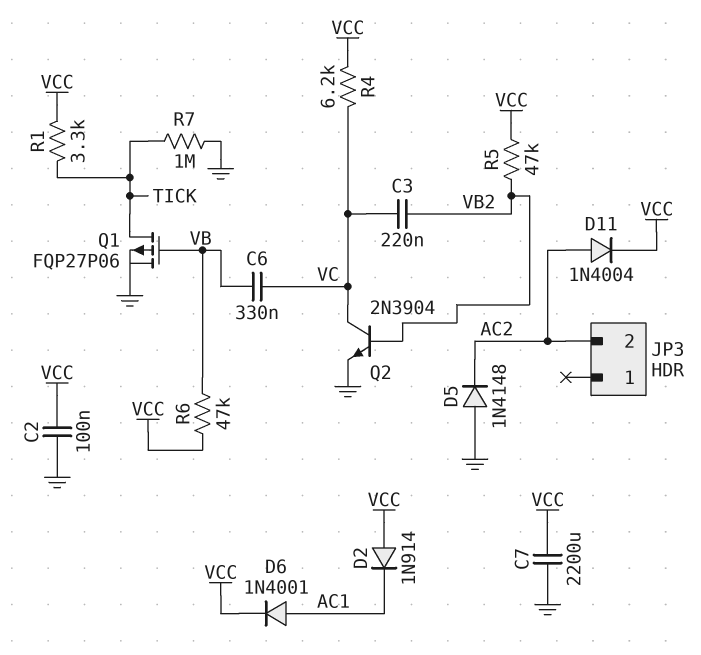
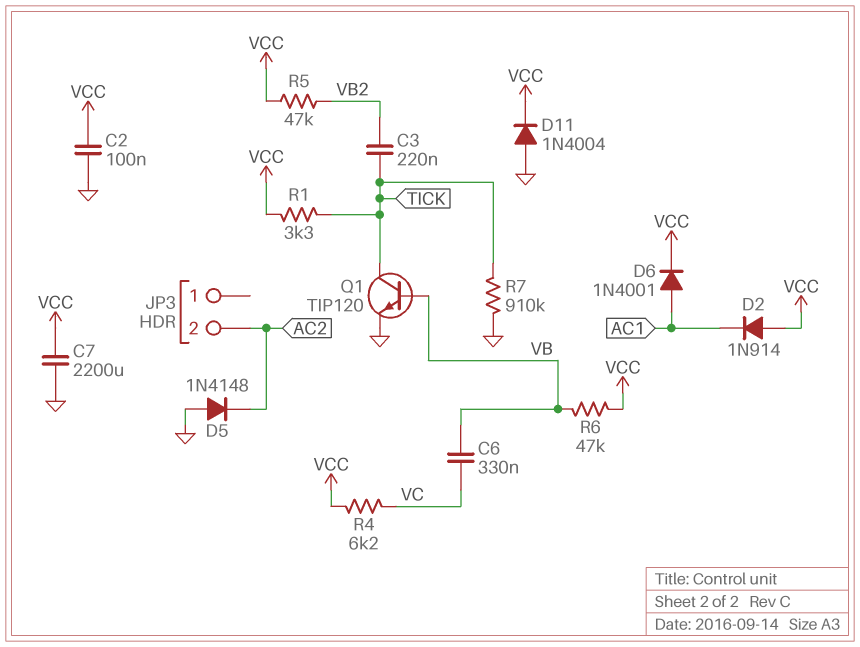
C3: 220nF (VB2, VC) -> 220nF (TICK, VB2)
D11: diode 1N4004 (A AC2, K VCC) -> diode 1N4004 (A GND, K VCC)
Q1: PMOS FQP27P06 (G VB, D TICK, S GND) -> NPN TIP120 (B VB, C TICK, E GND)
Q2: NPN 2N3904 (B VB2, C VC, E GND) -> none
R7: 1M (GND, TICK) -> 910k (GND, TICK)

